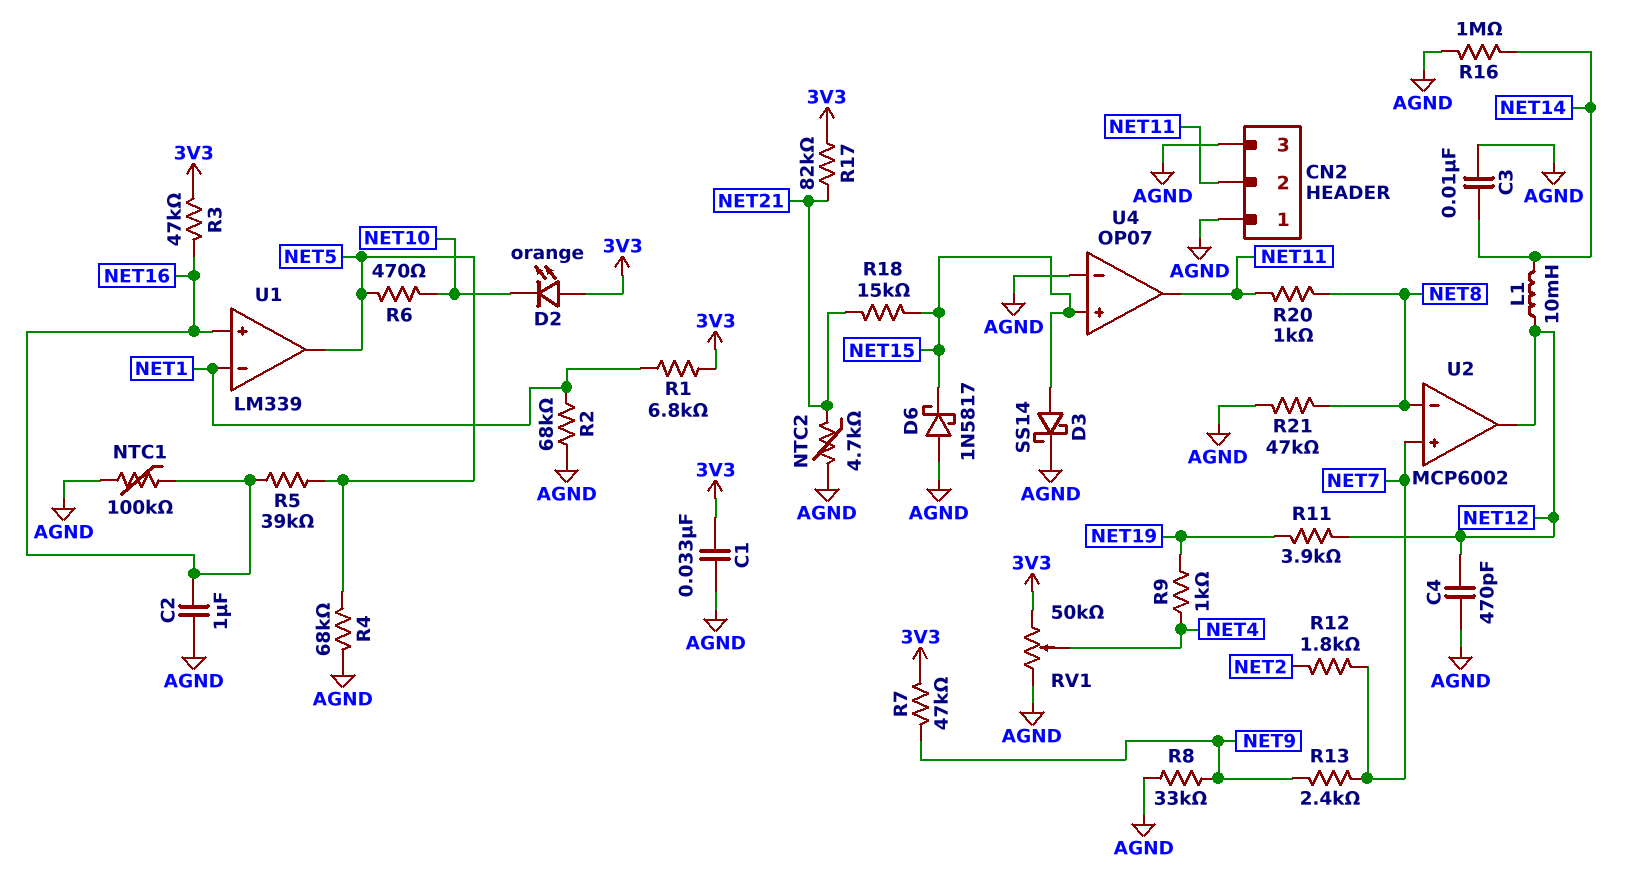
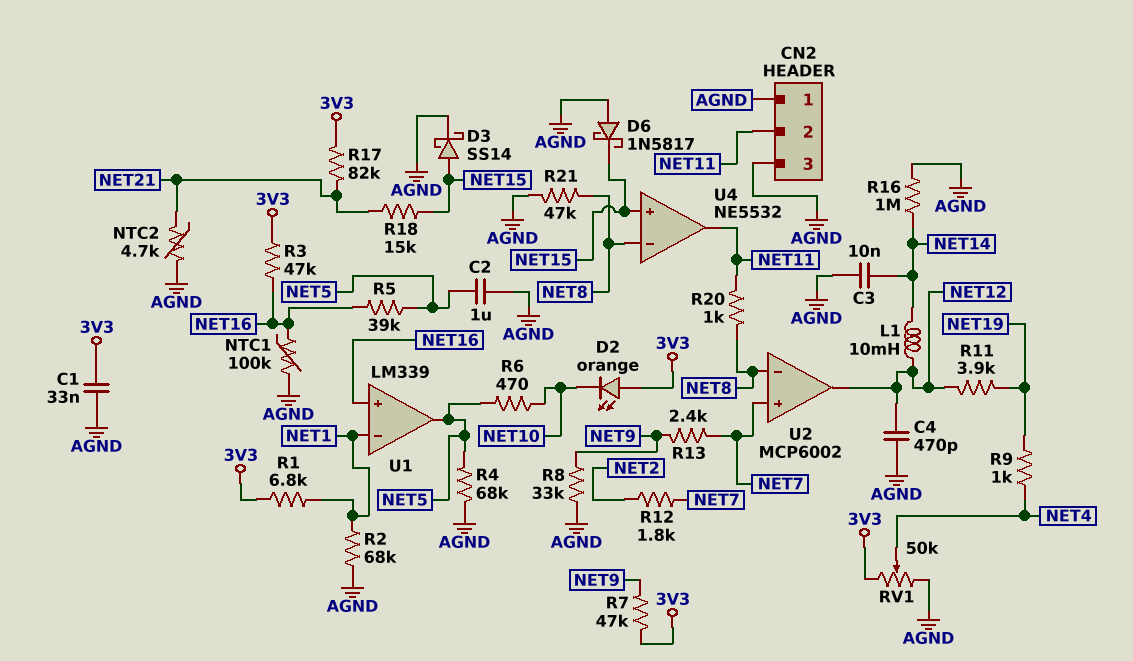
C2: 1uF (AGND, NET16) -> 1uF (AGND, NET5)
U4: OP07 -> NE5532
U4 pin in-: AGND -> NET8

